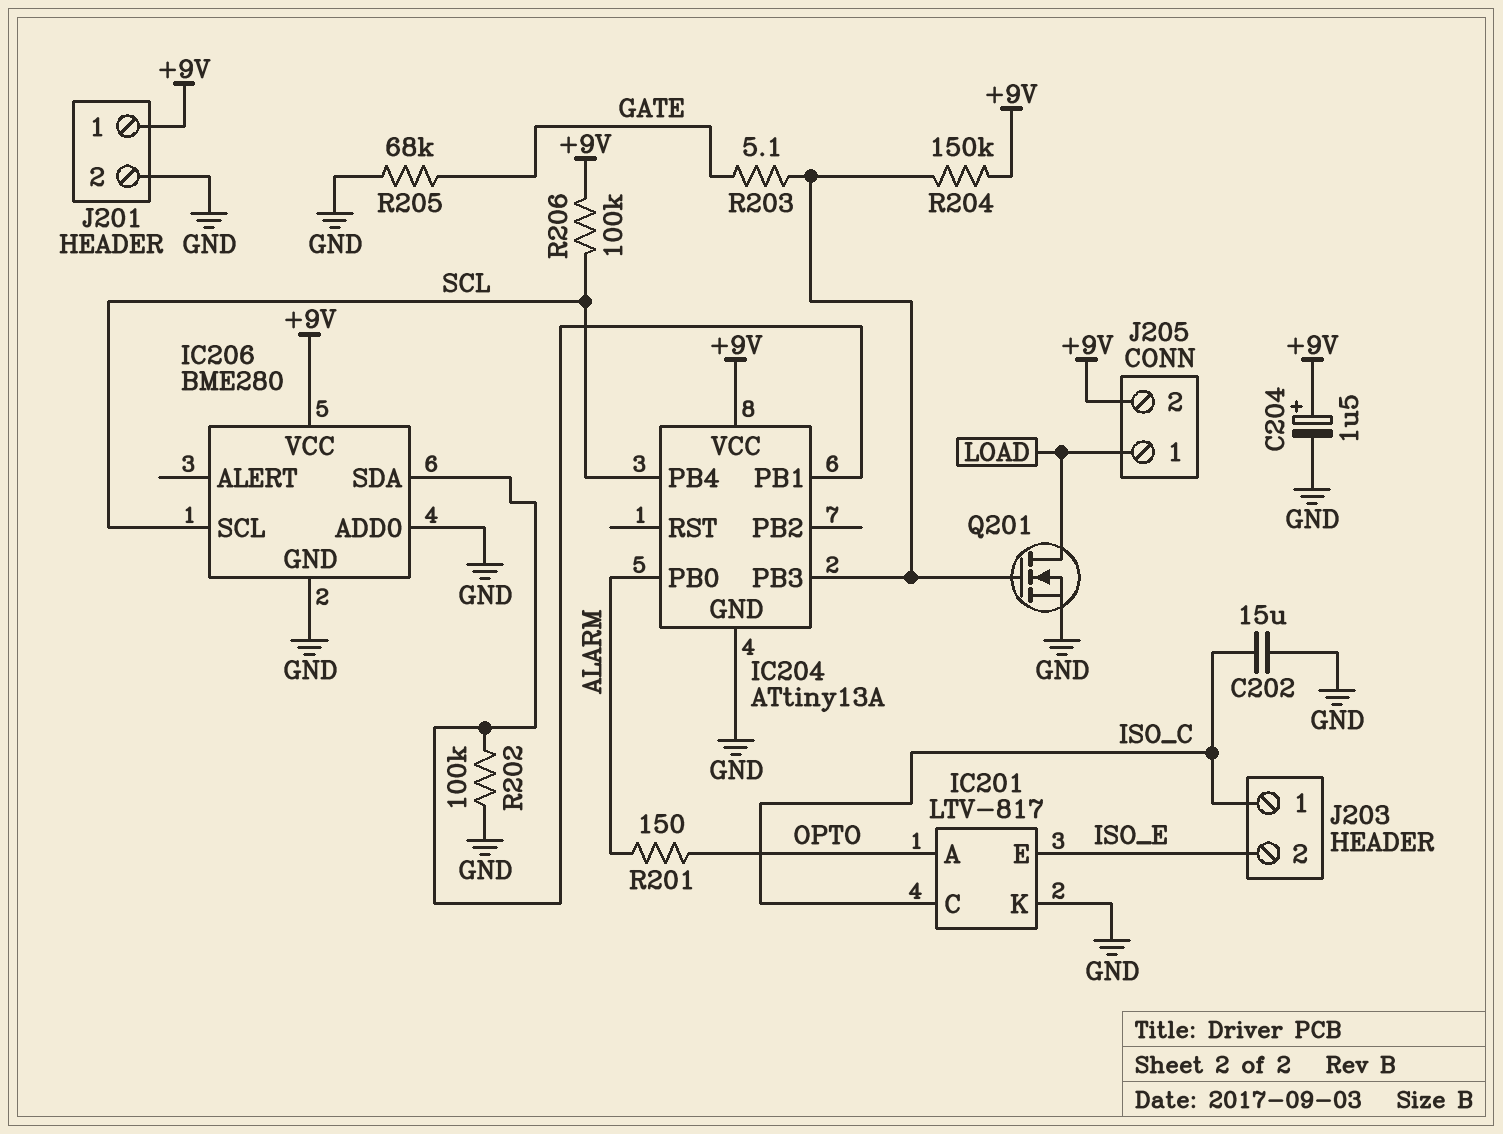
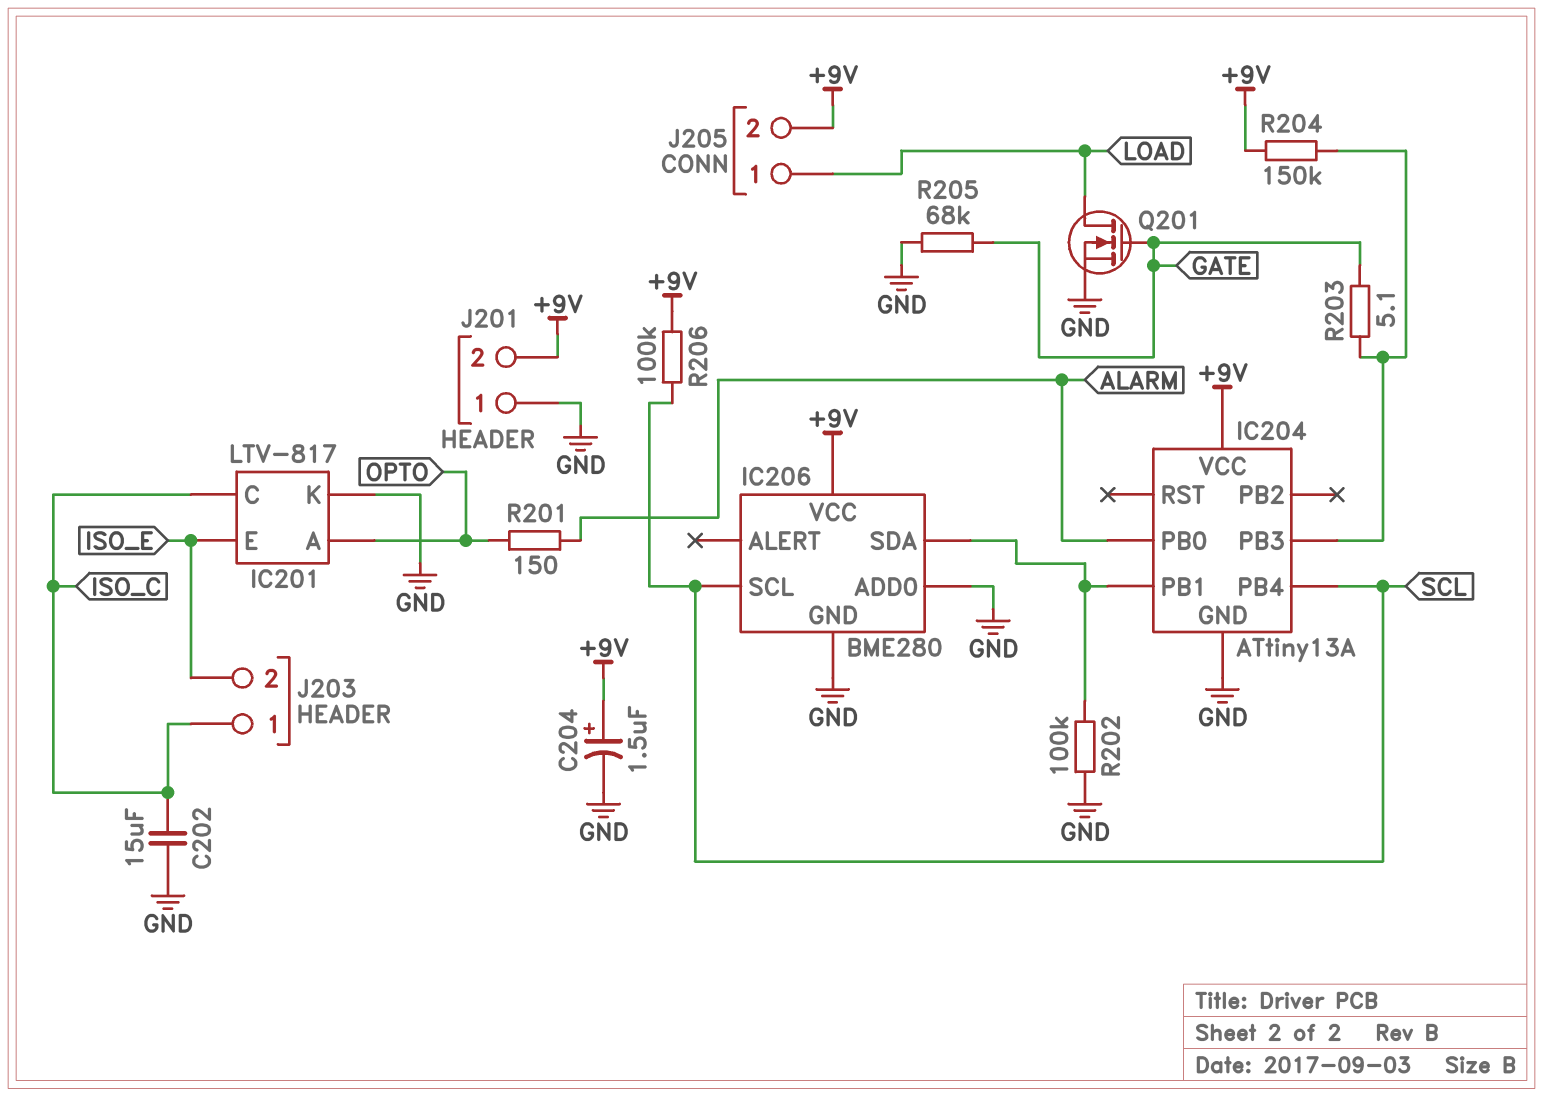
J201 pin 1: +9V -> GND
J201 pin 2: GND -> +9V
Q201: NMOS (G IC204/PB3, D LOAD, S GND) -> NMOS (G GATE, D LOAD, S GND)

